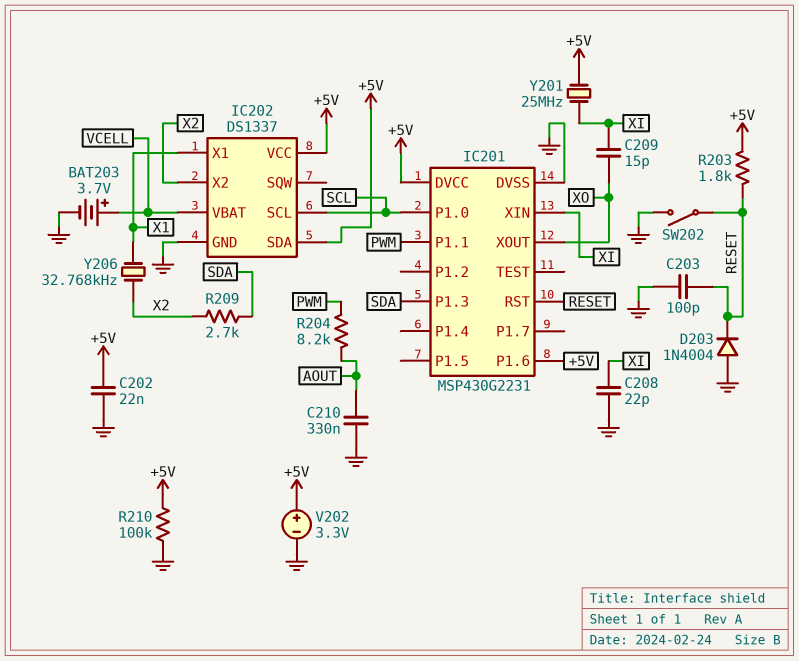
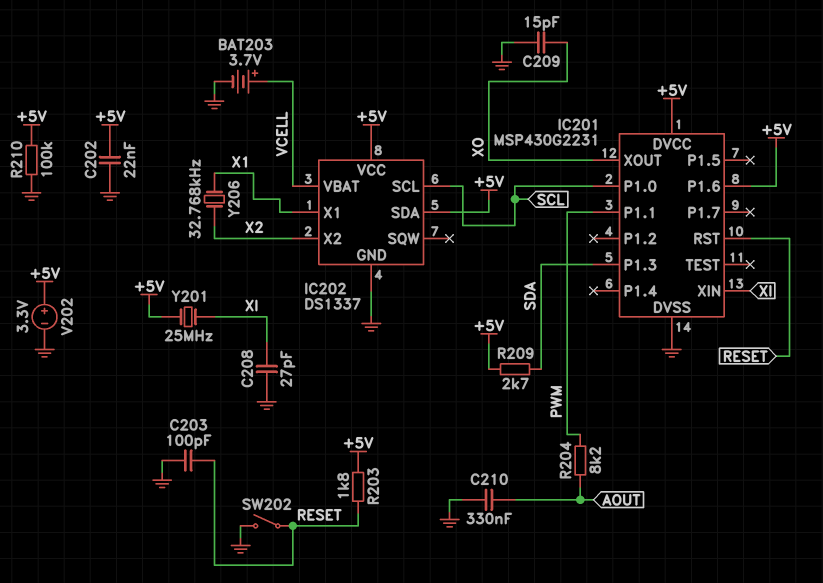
C208: 22pF (GND, XI) -> 27pF (GND, XI)
C209: 15pF (XI, XO) -> 15pF (GND, XO)
D203: diode 1N4004 (A GND, K RESET) -> none
R209: 2.7k (SDA, X2) -> 2.7k (+5V, SDA)

